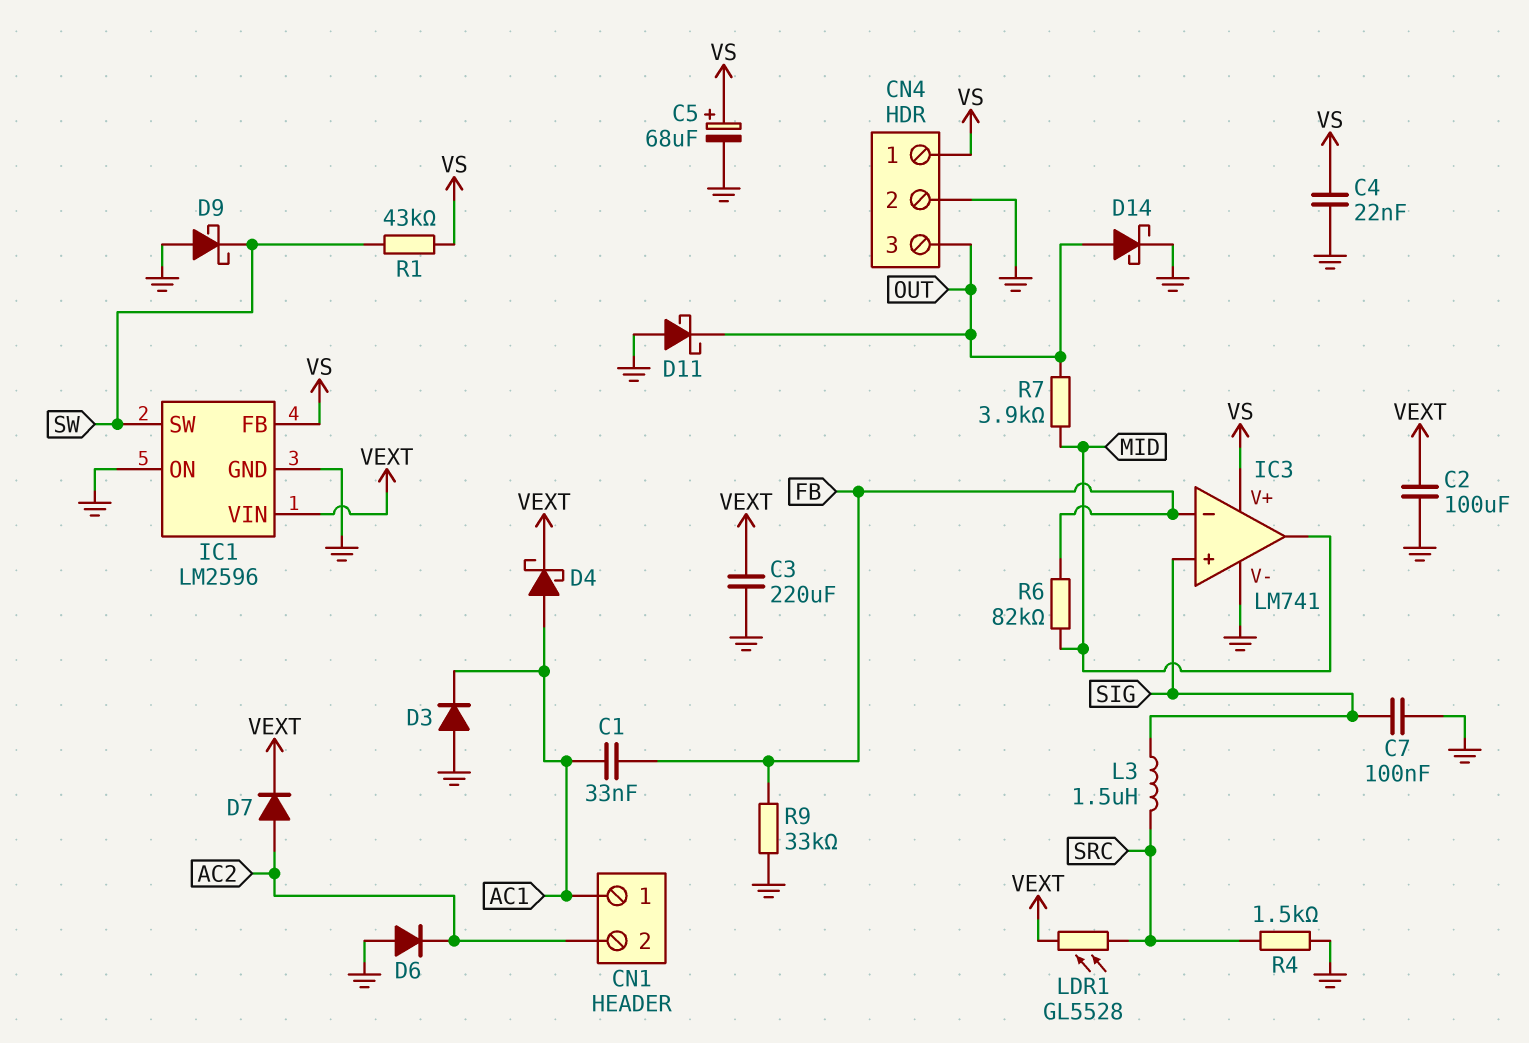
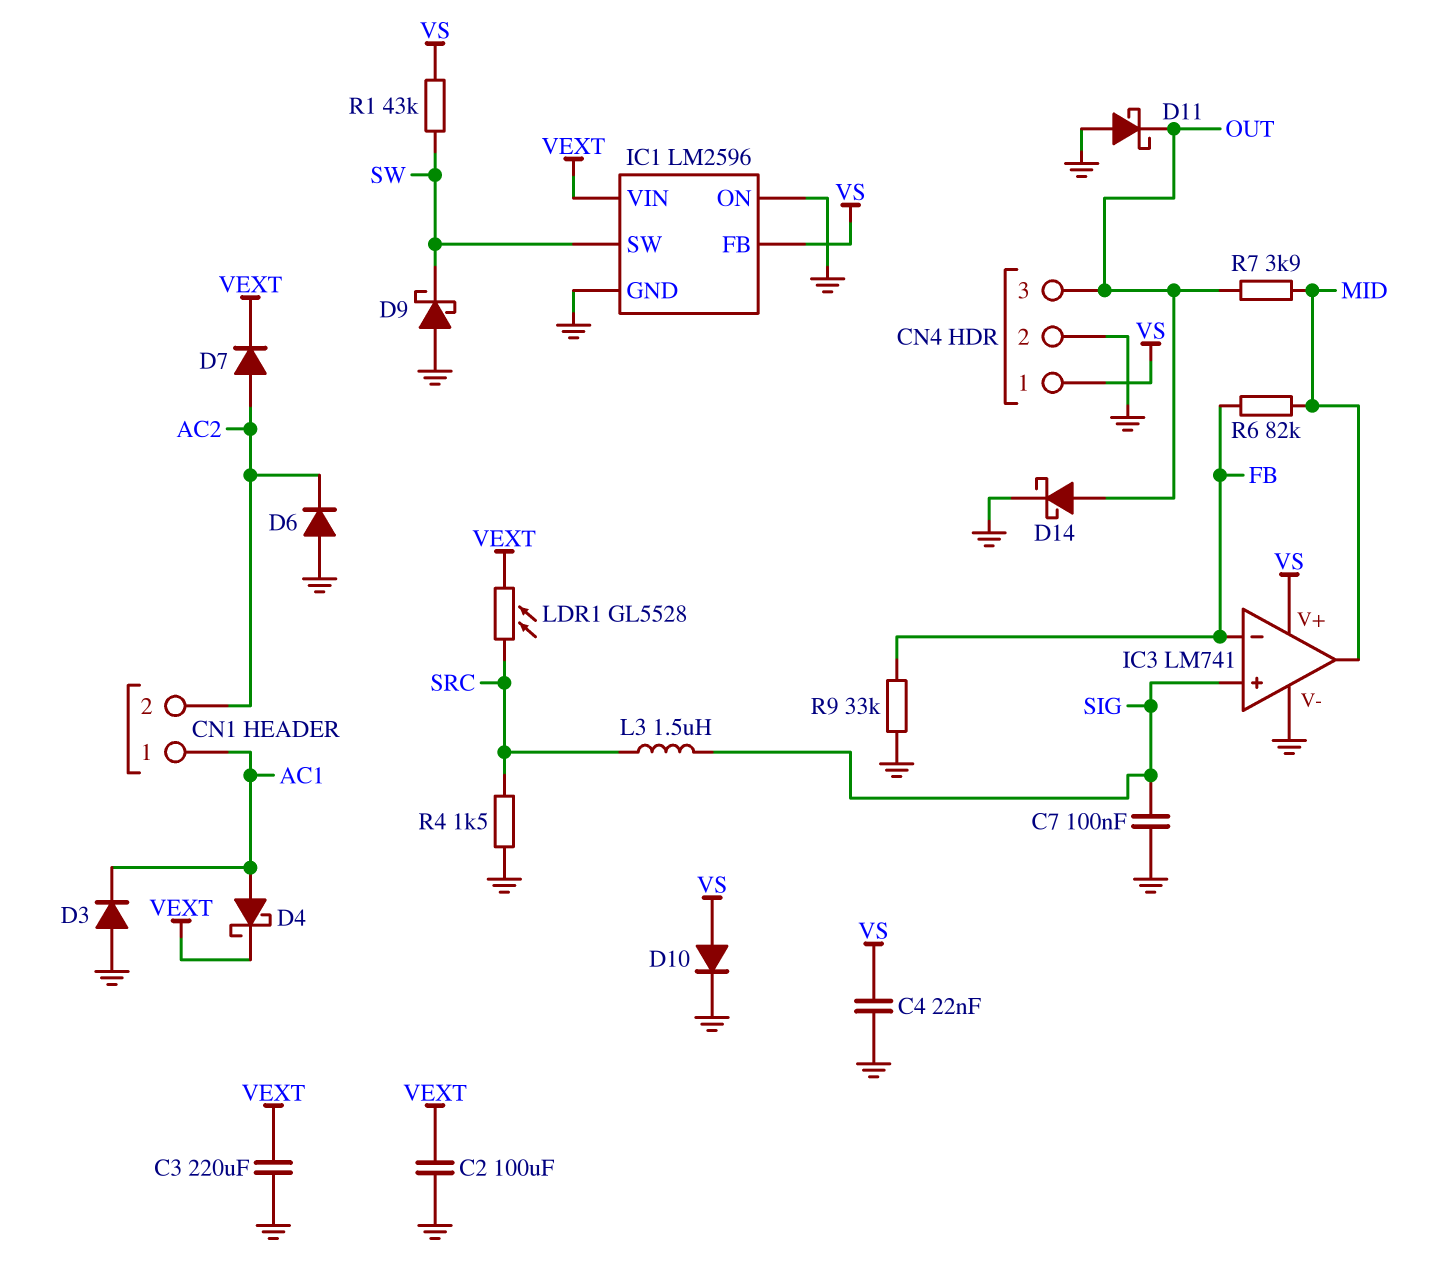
C1: 33nF (AC1, FB) -> none
C5: 68uF (plus VS, minus GND) -> none
D10: none -> diode (A VS, K GND)

